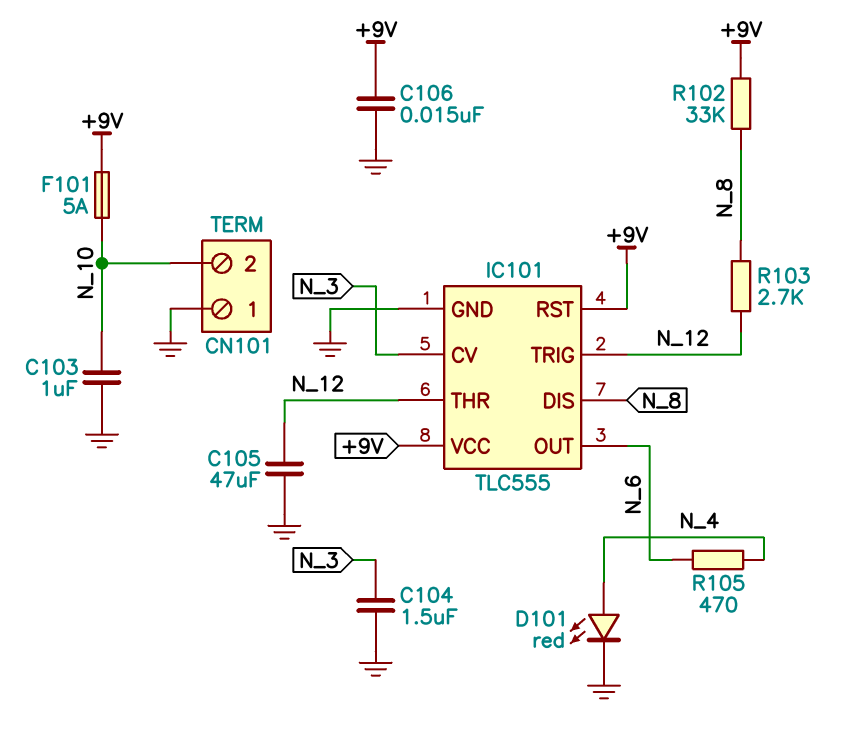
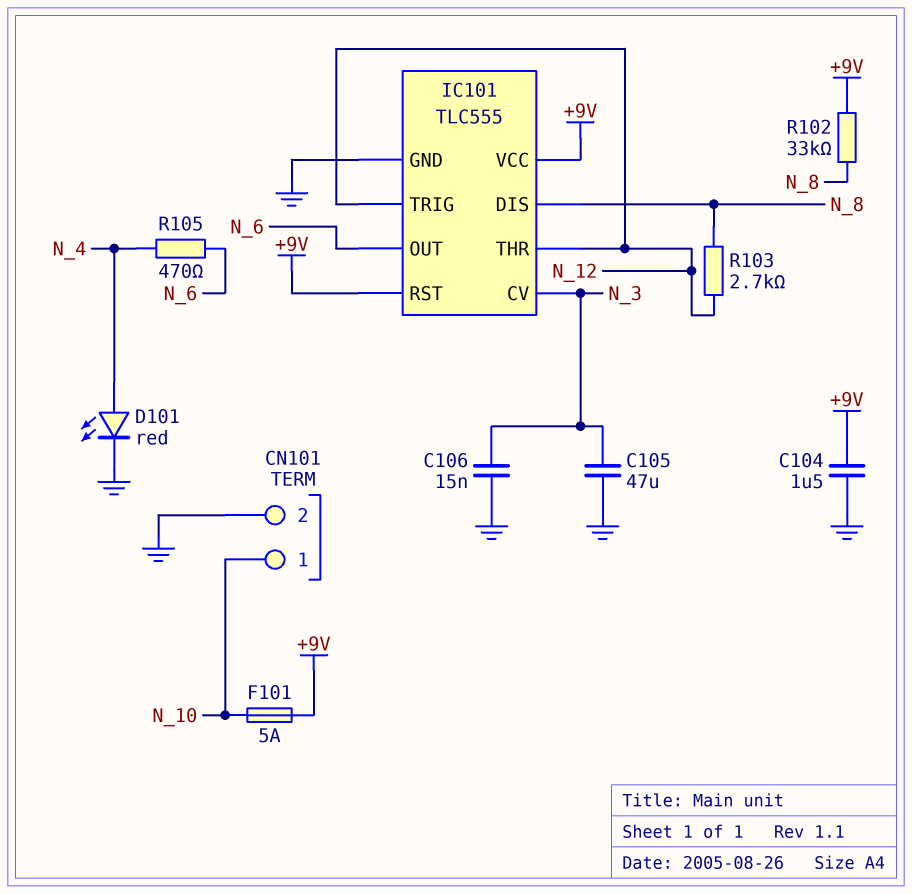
C103: 1uF (GND, N_10) -> none
C104: 1.5uF (GND, N_3) -> 1.5uF (+9V, GND)
C105: 47uF (GND, N_12) -> 47uF (GND, N_3)
C106: 15nF (+9V, GND) -> 15nF (GND, N_3)
CN101 pin 1: GND -> N_10
CN101 pin 2: N_10 -> GND

